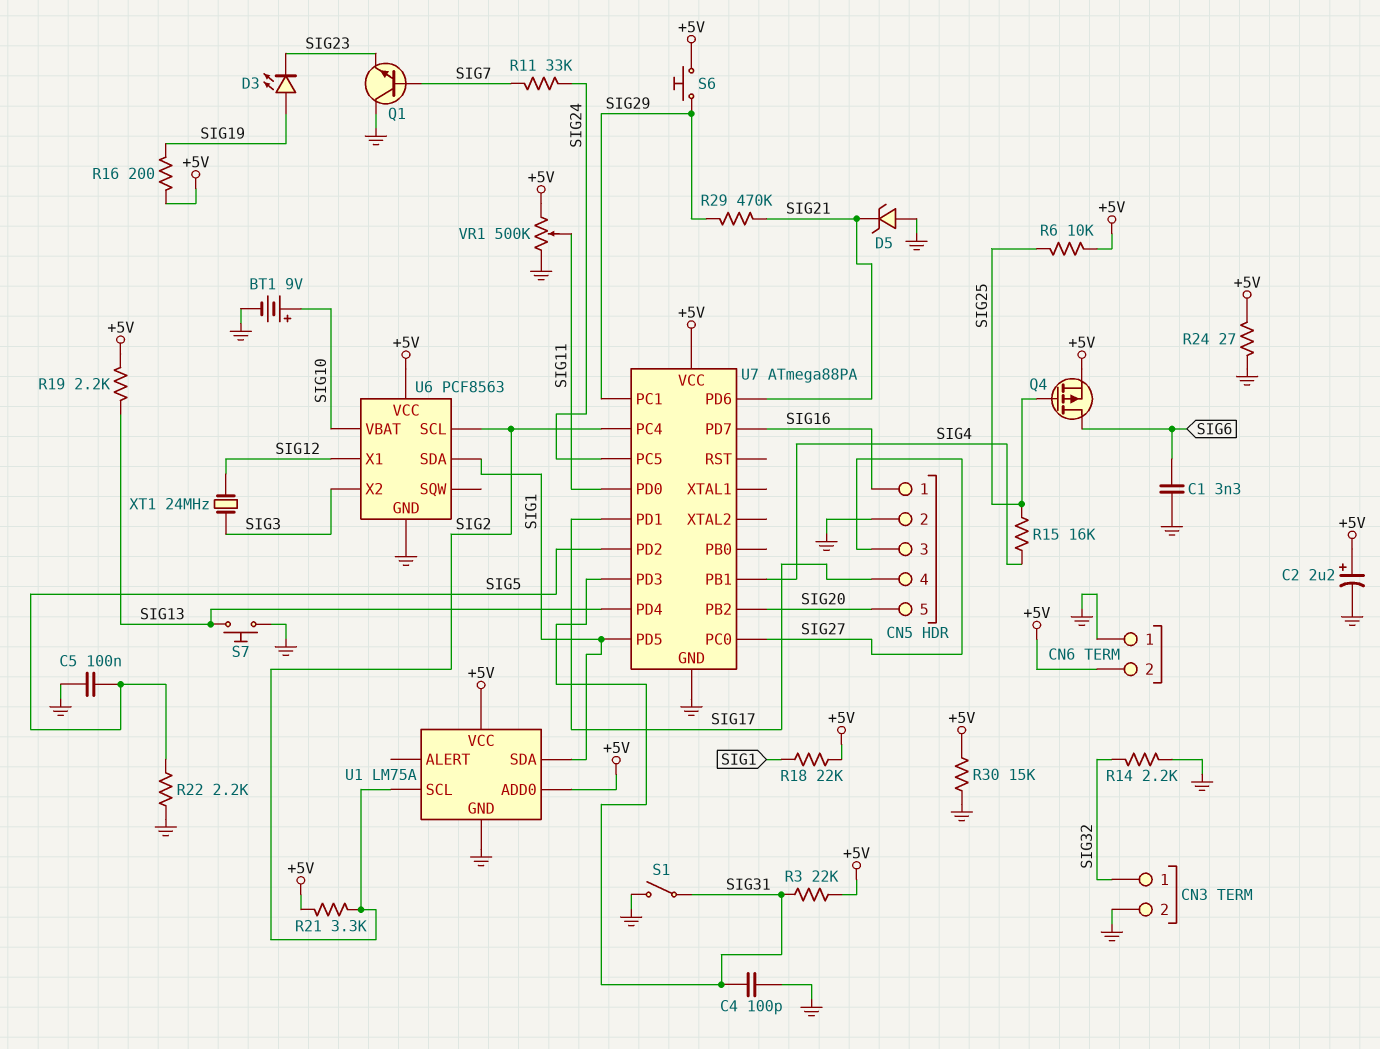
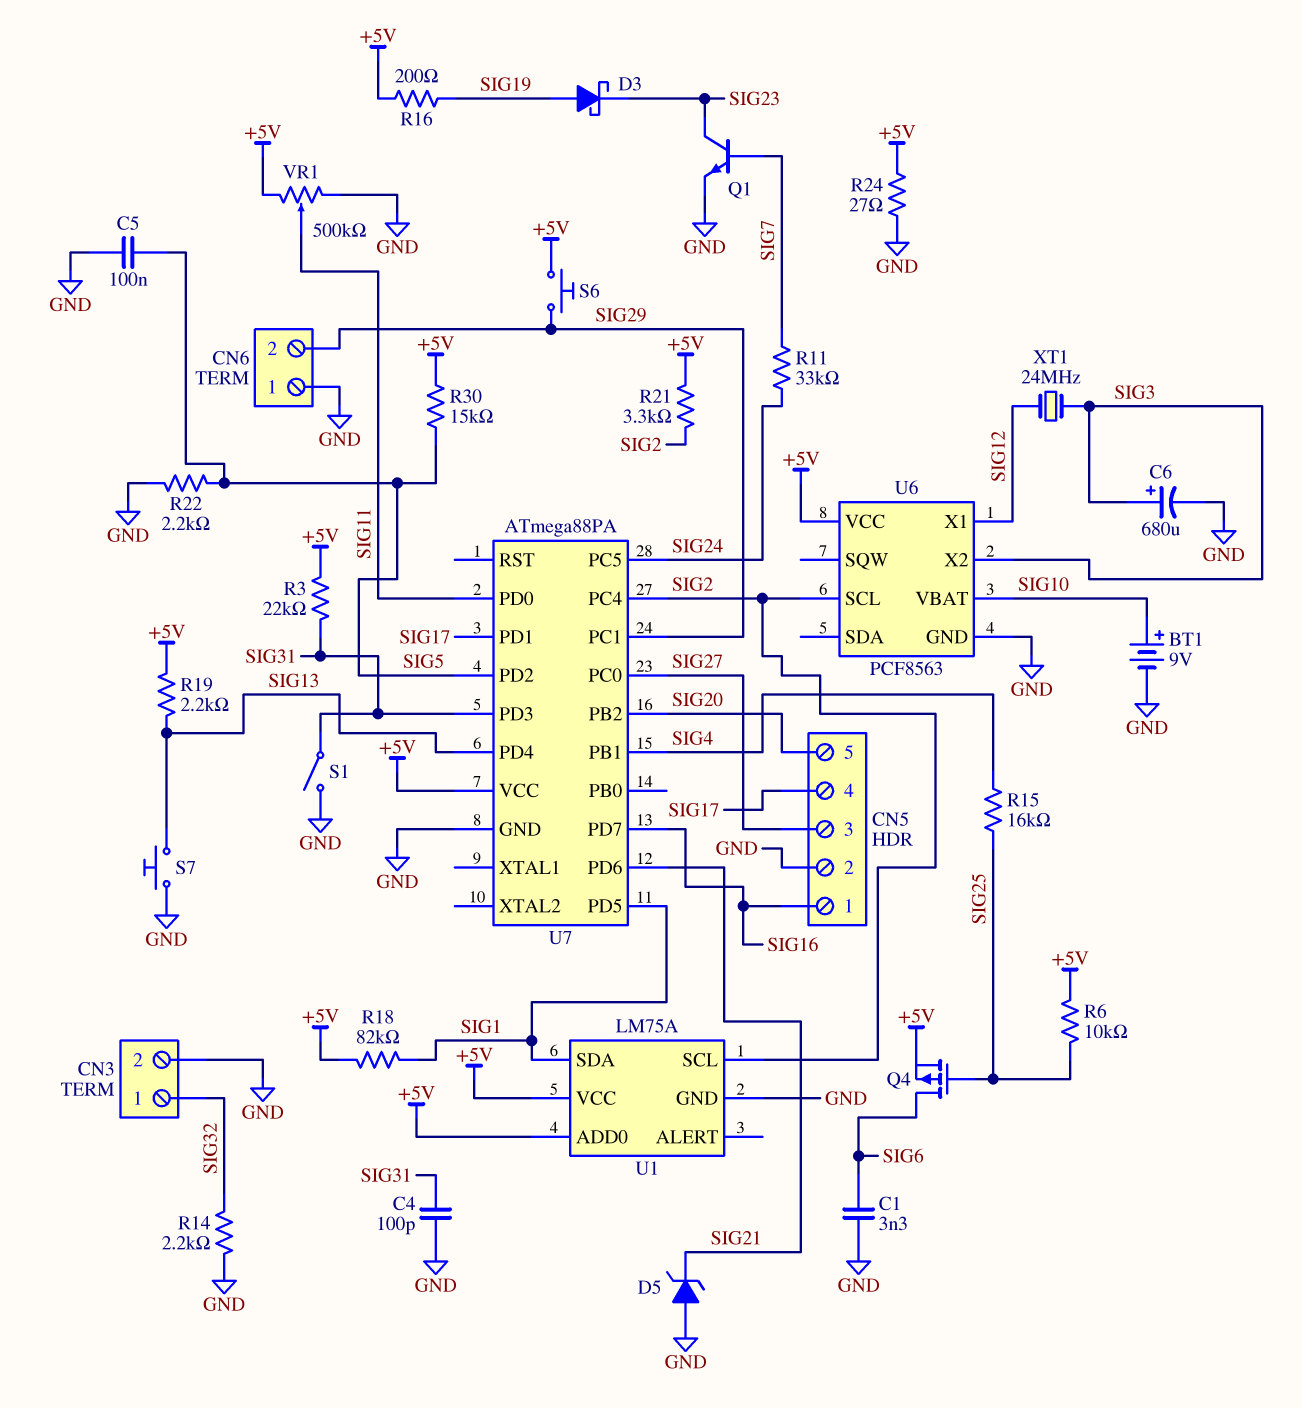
C2: 2.2uF (plus +5V, minus GND) -> none
C6: none -> 680uF (plus SIG3, minus GND)
CN6 pin 2: +5V -> SIG29
D3: LED (A SIG19, K SIG23) -> schottky (A SIG19, K SIG23)
Q1: NPN (B SIG7, C GND, E SIG23) -> NPN (B SIG7, C SIG23, E GND)
R18: 22k (+5V, SIG1) -> 82k (+5V, SIG1)
R29: 470k (SIG21, SIG29) -> none
R30: 15k (+5V, GND) -> 15k (+5V, SIG5)
U6 pin SDA: SIG1 -> none

